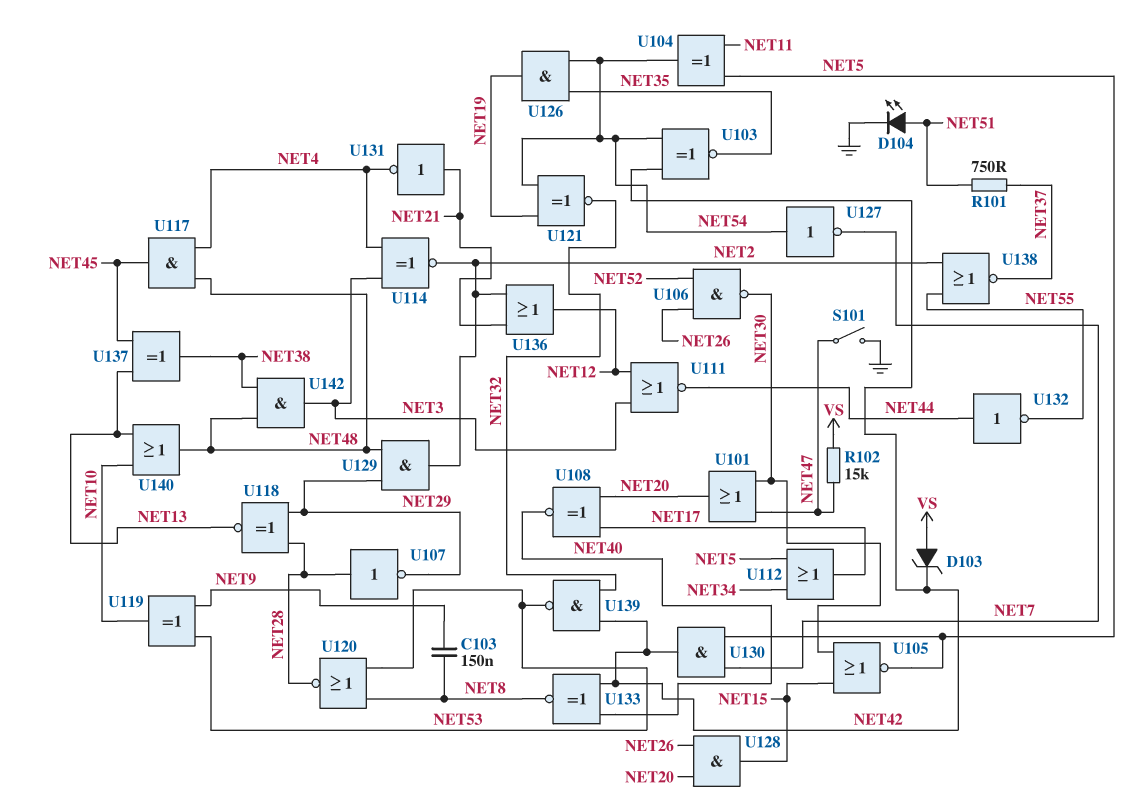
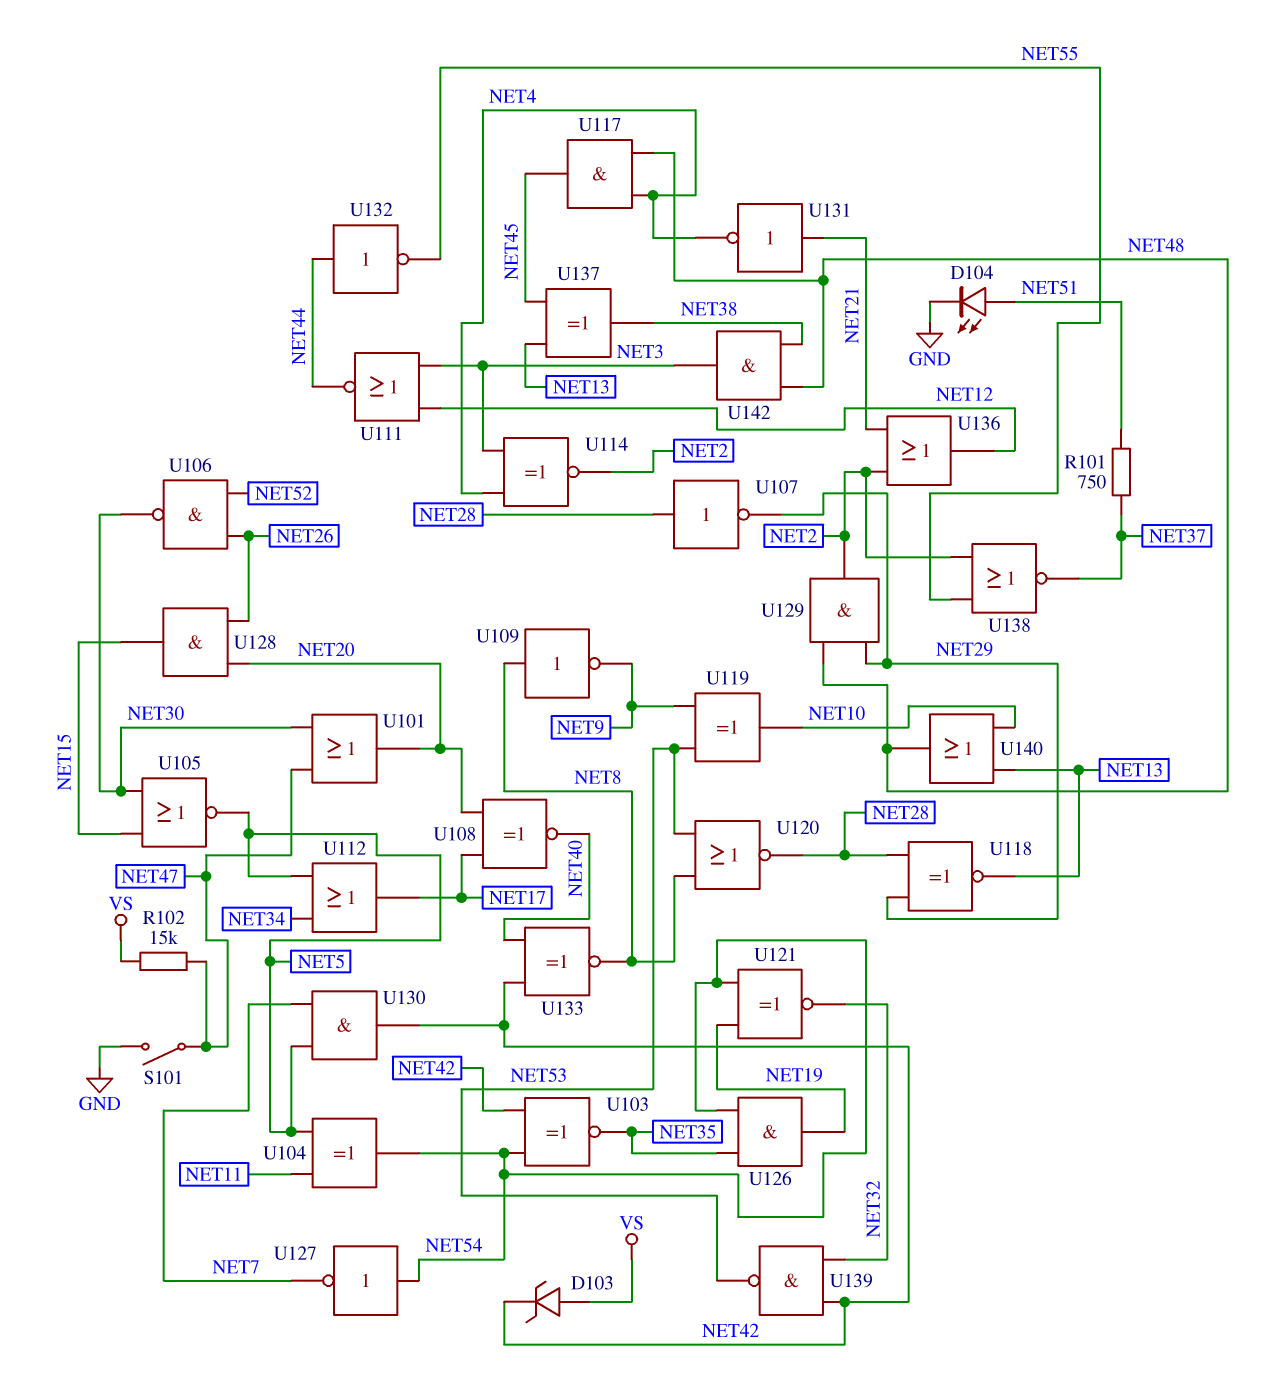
C103: 150nF (NET8, NET9) -> none
U109: none -> NOT (in NET8, out NET9)

